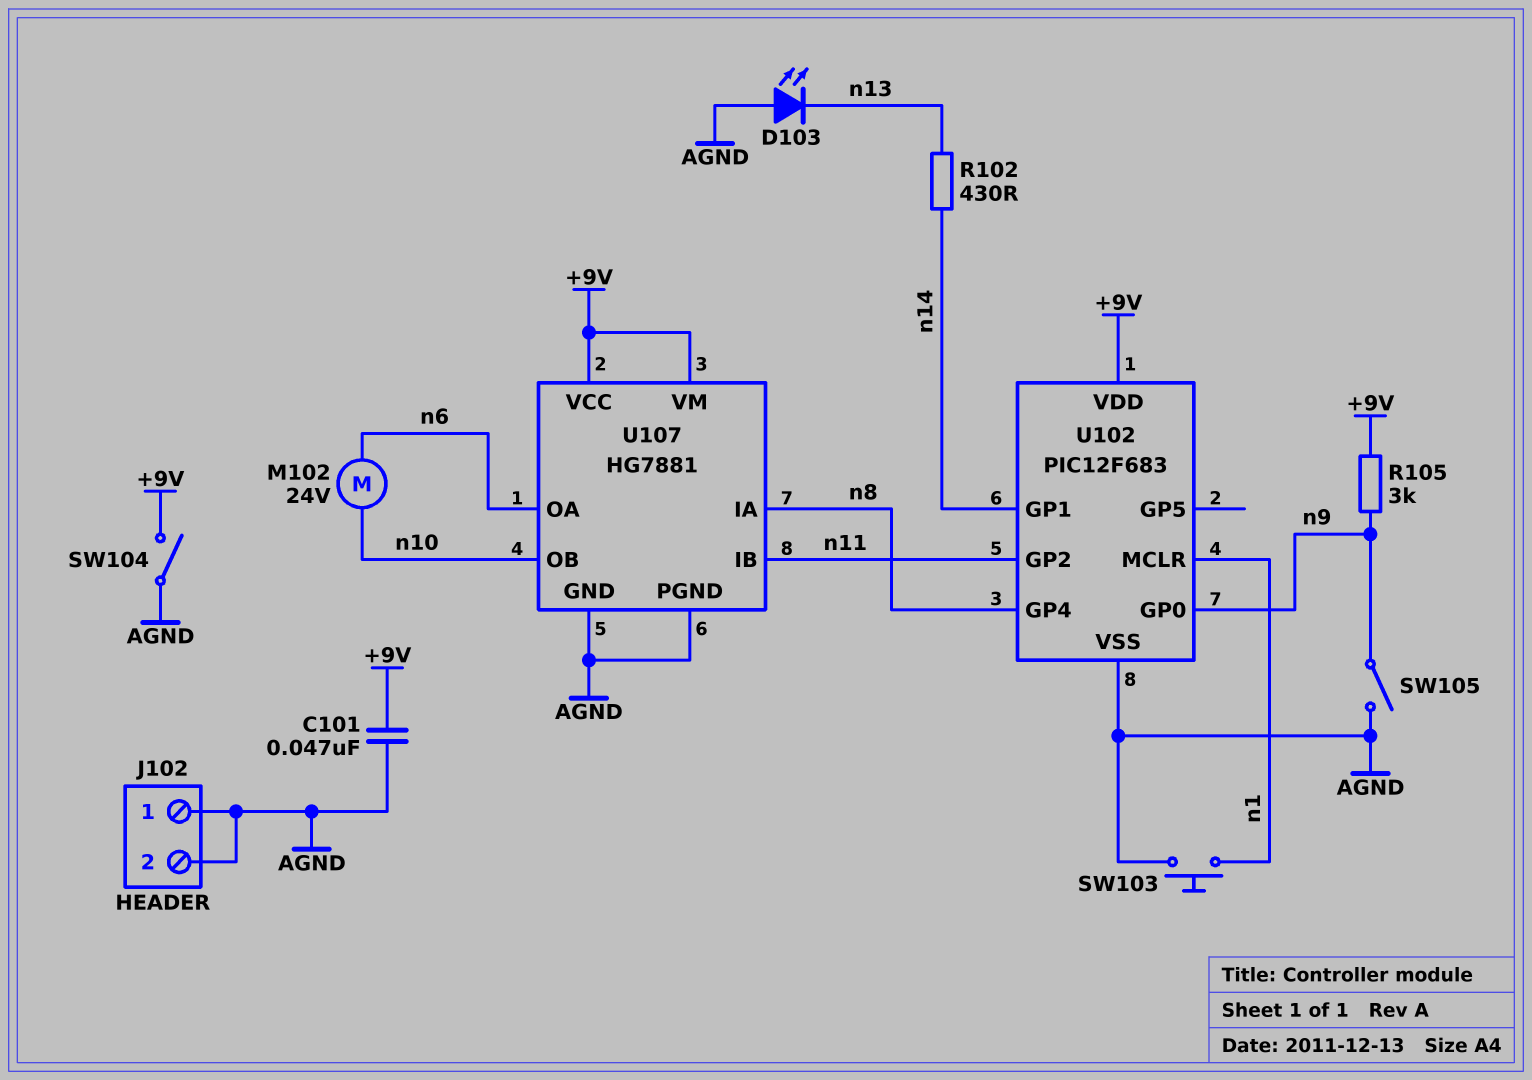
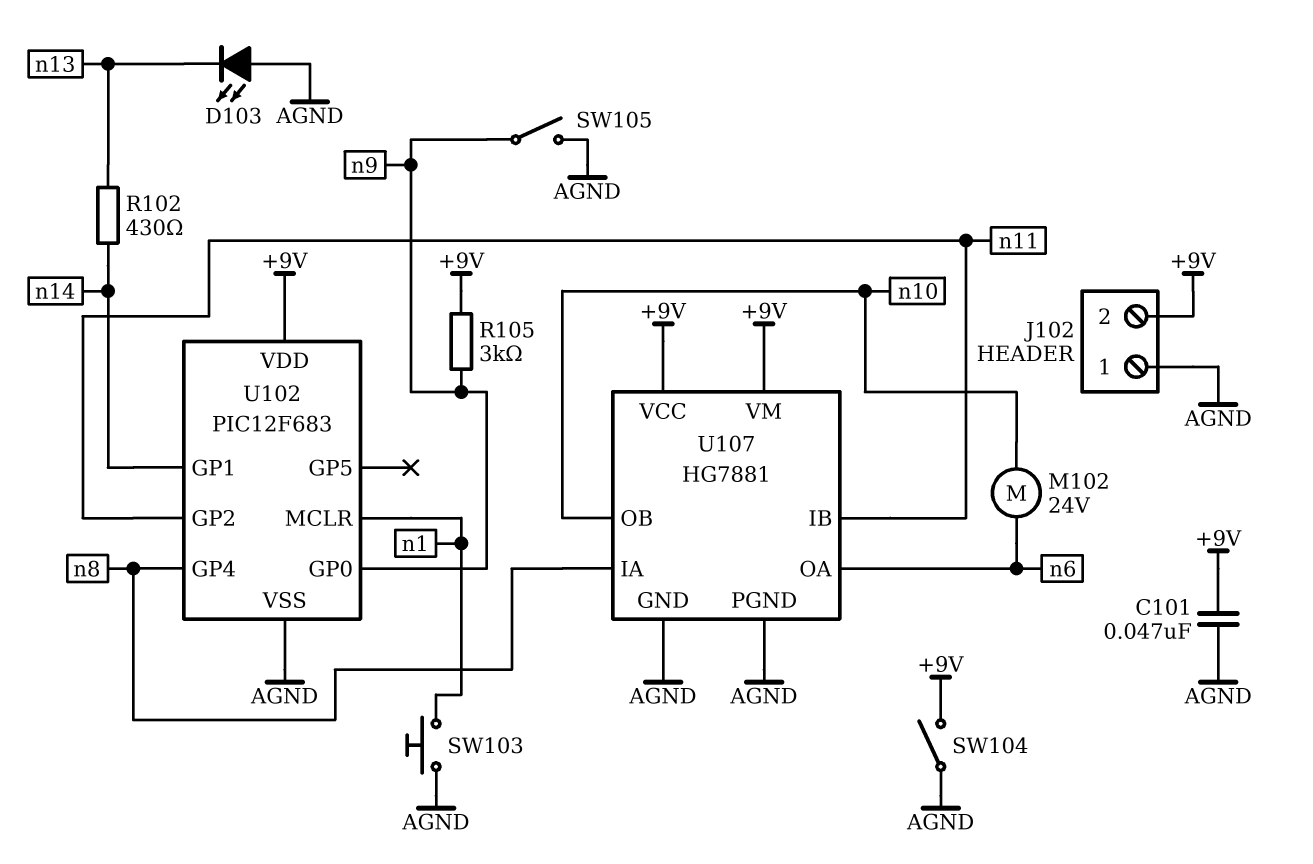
J102 pin 2: AGND -> +9V

